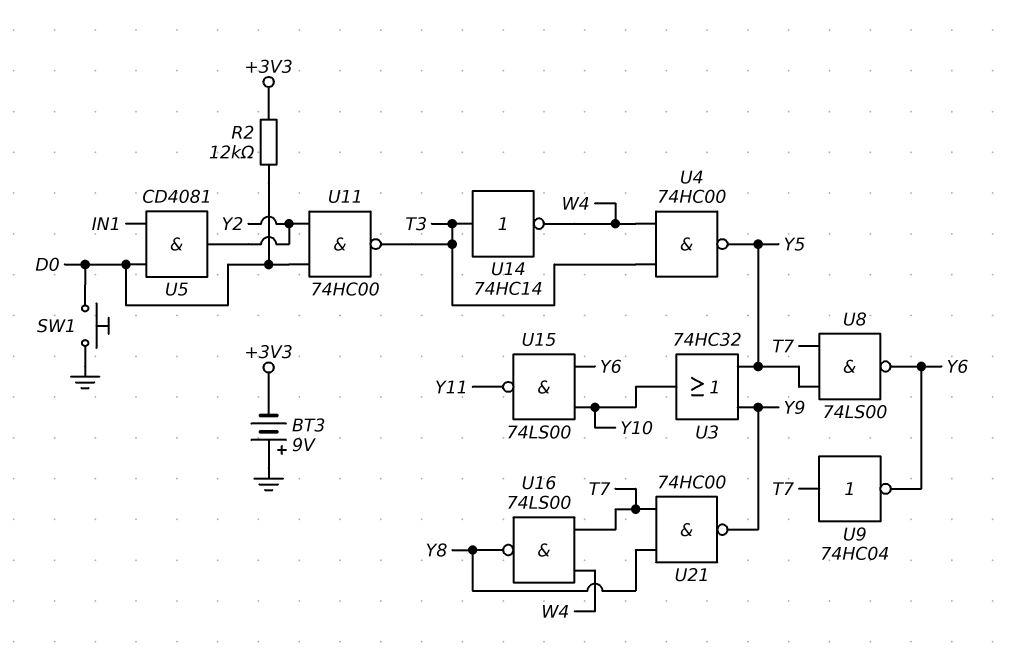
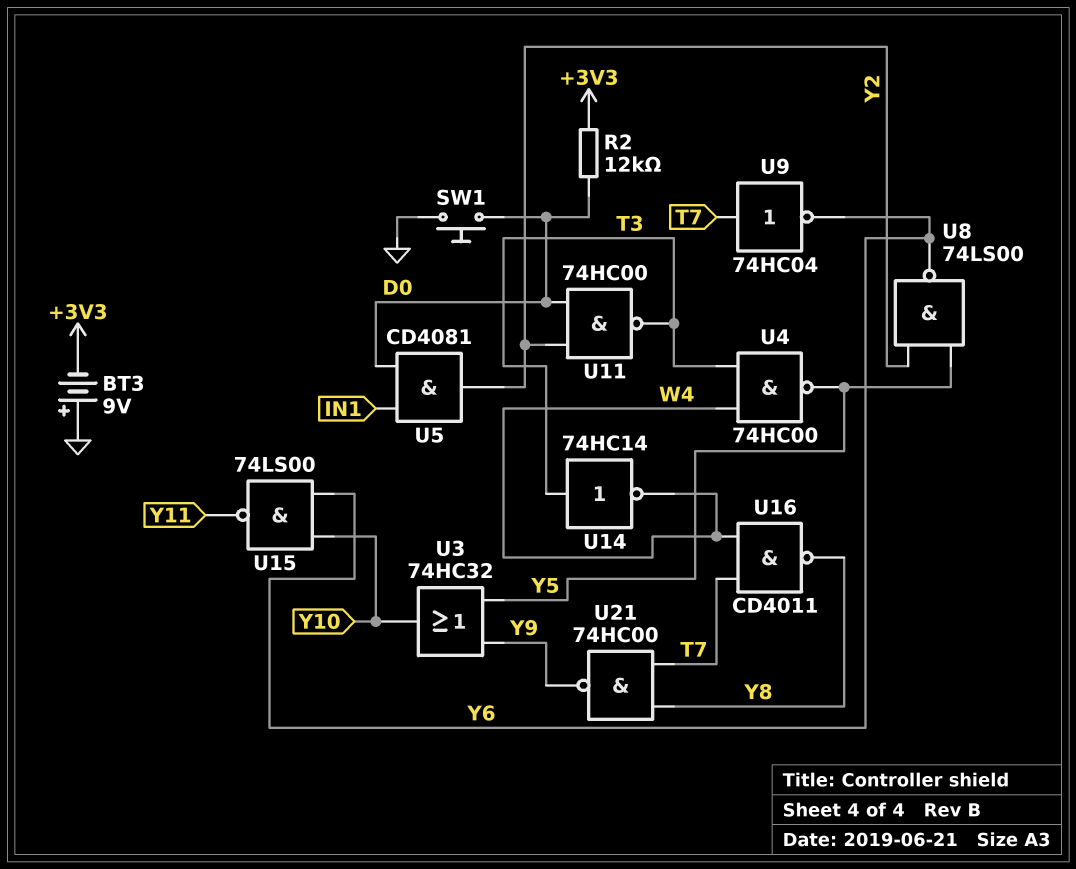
U8: NAND 74LS00 (in T7, in Y5, out Y6) -> NAND 74LS00 (in Y2, in Y5, out Y6)
U16: NAND 74LS00 (in T7, in W4, out Y8) -> NAND CD4011 (in T7, in W4, out Y8)

